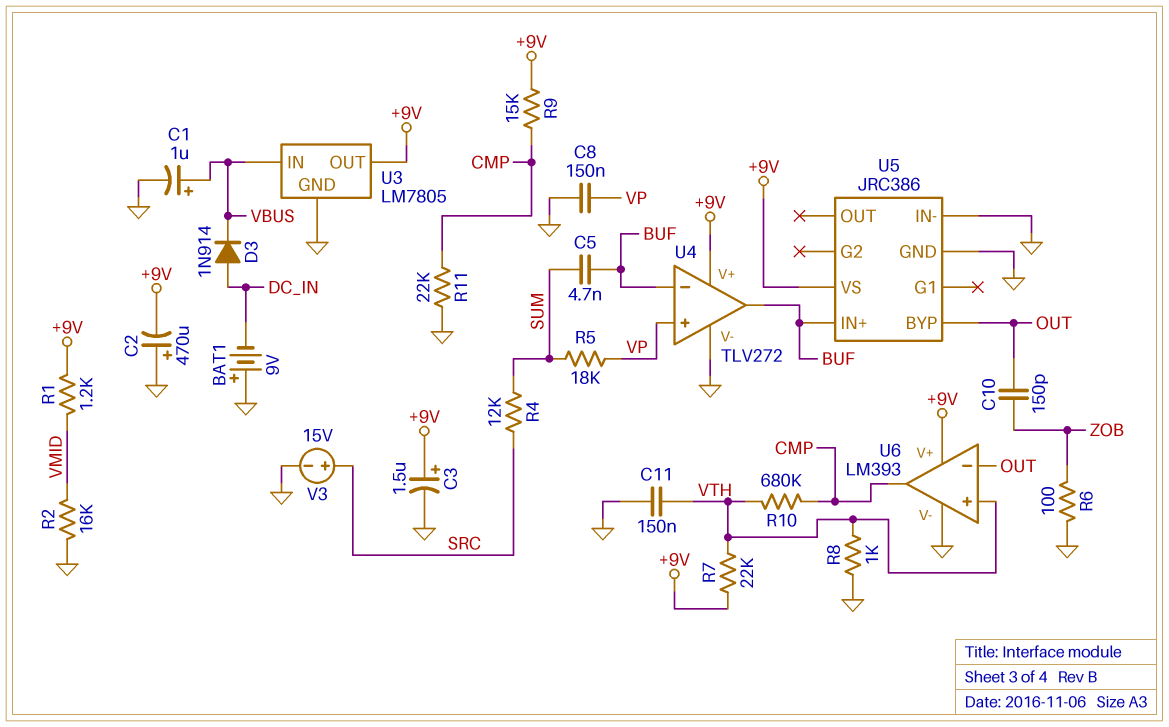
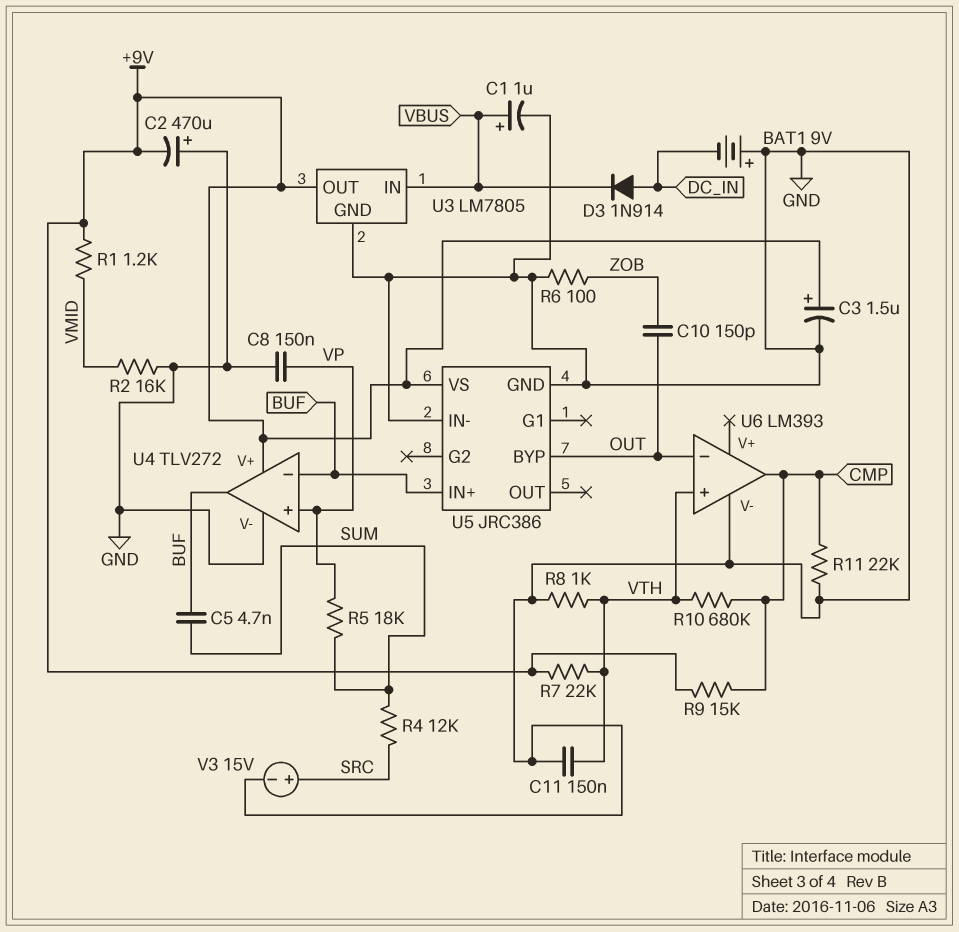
U6 pin V+: +9V -> none

